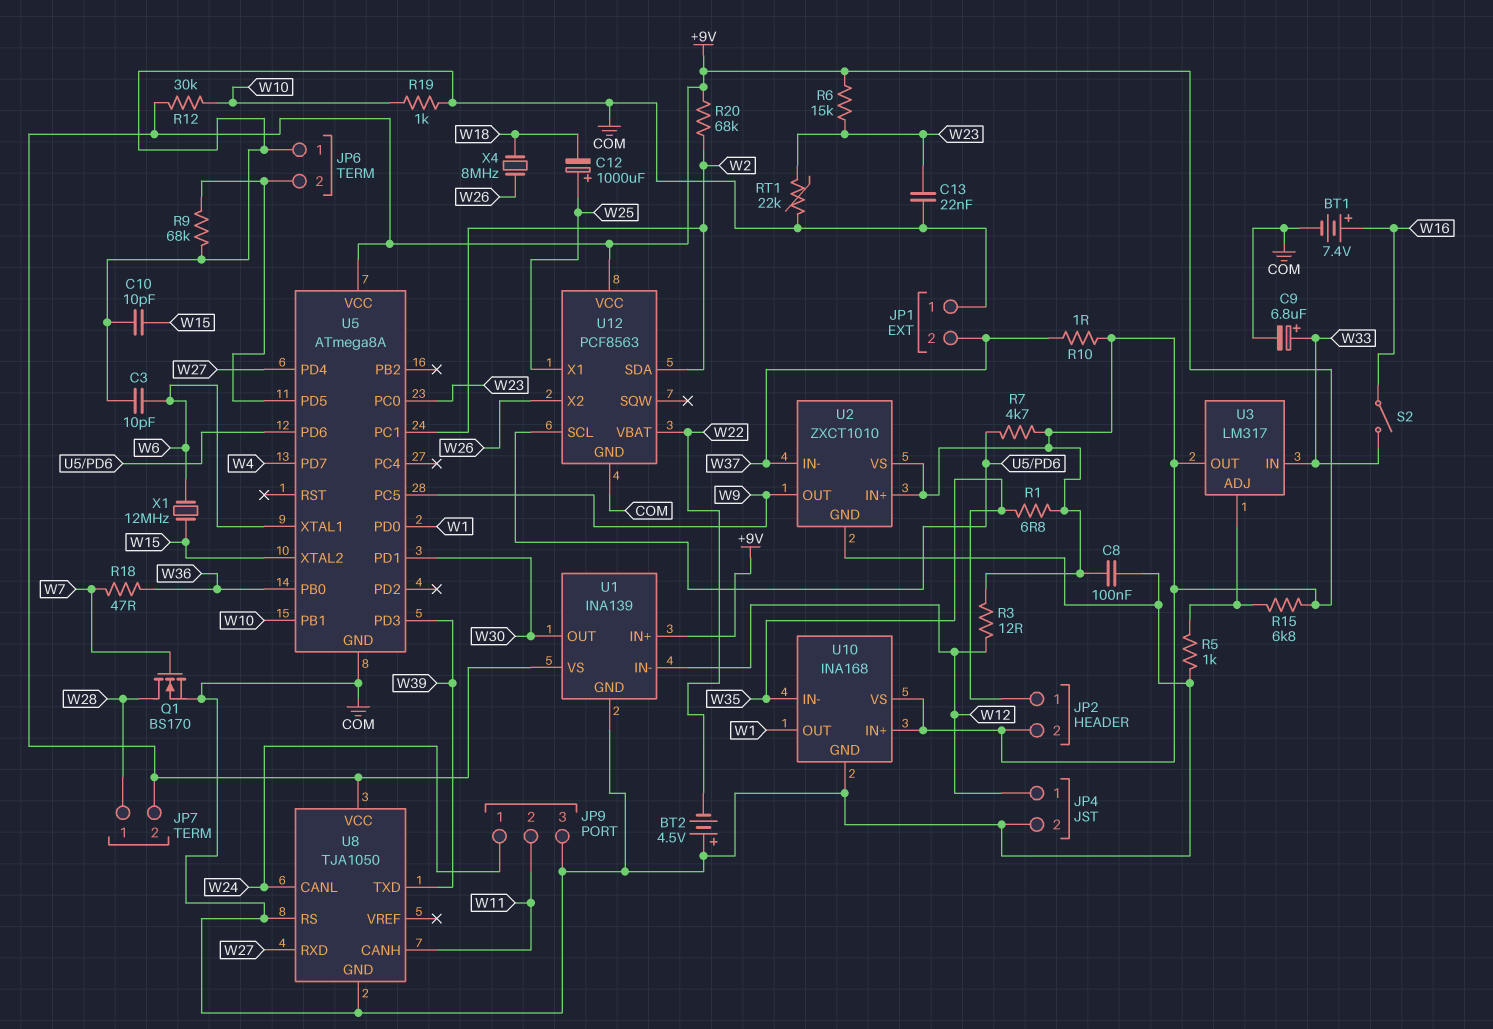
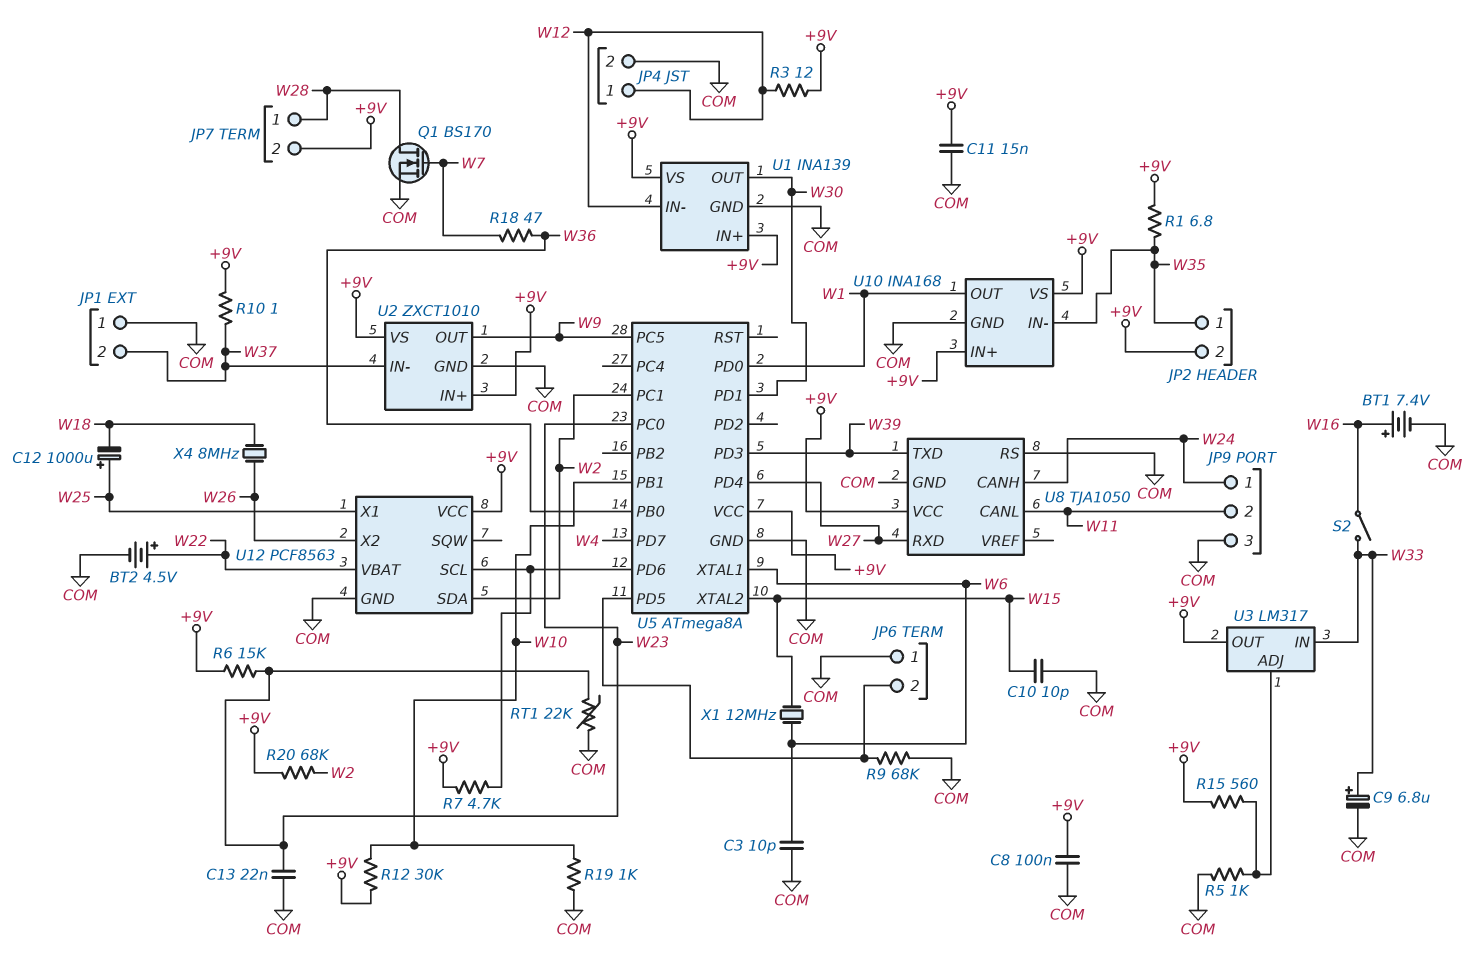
BT2: 4.5V (plus COM, minus W22) -> 4.5V (plus W22, minus COM)
C11: none -> 15nF (+9V, COM)
R15: 6.8k (+9V, U3/ADJ) -> 560 (+9V, U3/ADJ)
U8 pin CANH: W11 -> W24
U8 pin CANL: W24 -> W11

